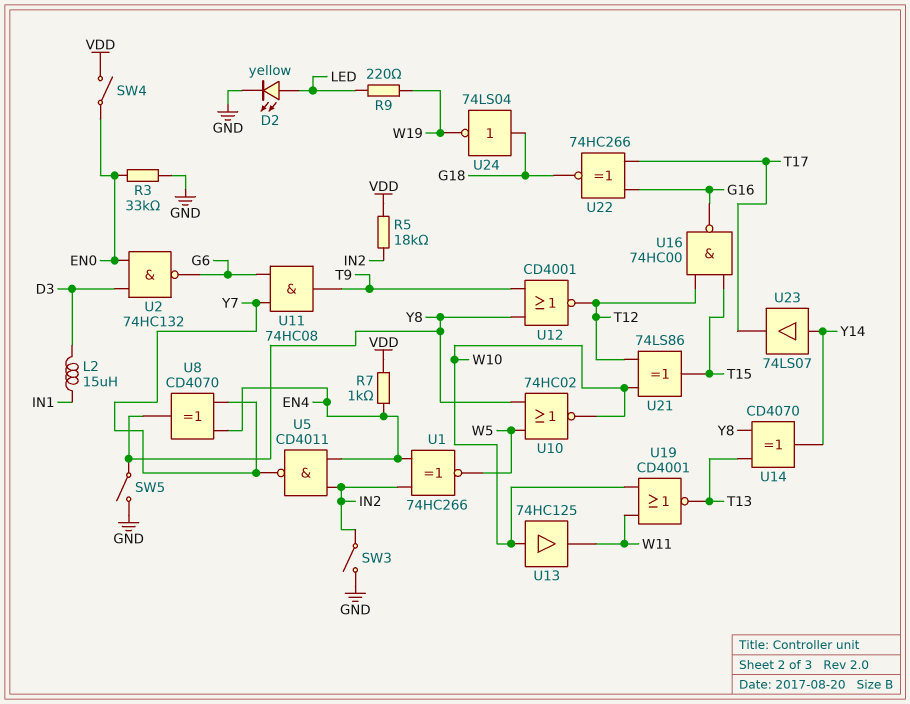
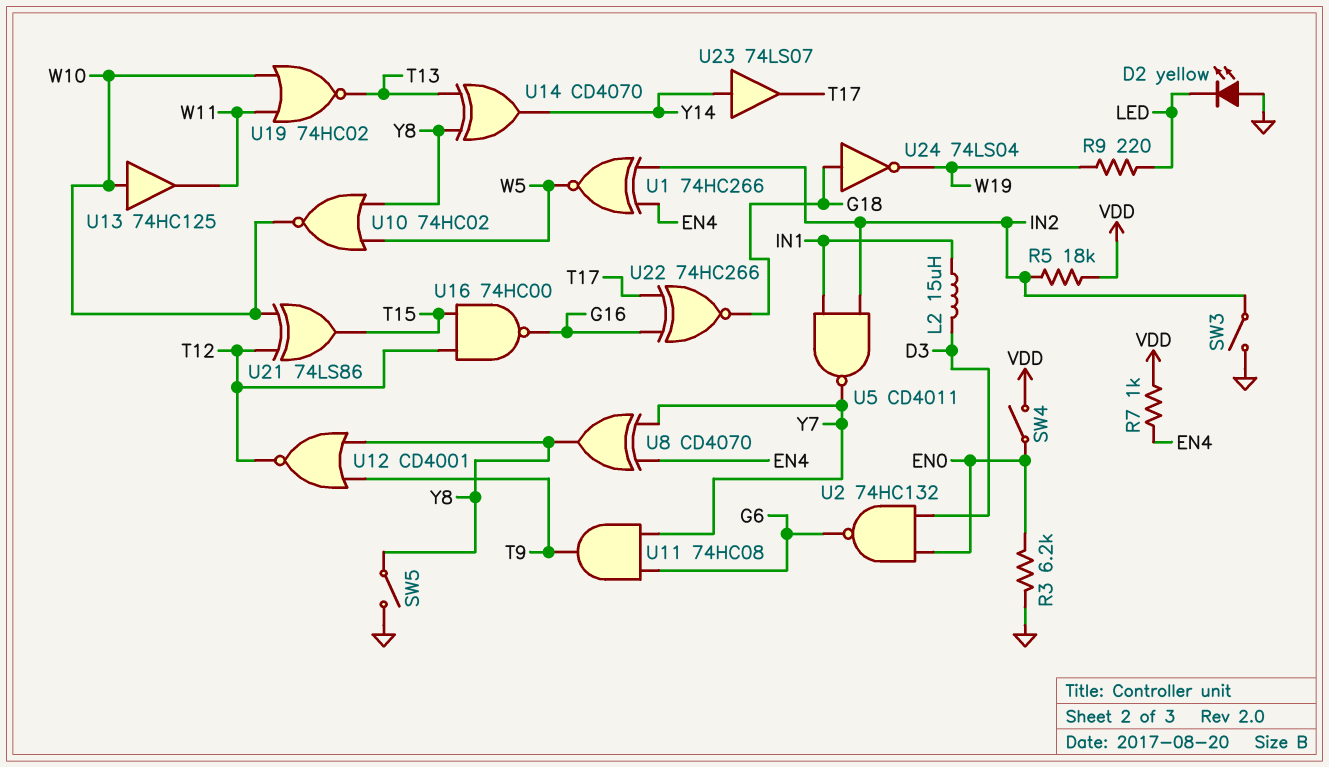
D2: LED yellow (A LED, K GND) -> LED yellow (A GND, K LED)
R3: 33k (EN0, GND) -> 6.2k (EN0, GND)
U5: NAND CD4011 (in EN4, in IN2, out Y7) -> NAND CD4011 (in IN1, in IN2, out Y7)
U19: NOR CD4001 (in W10, in W11, out T13) -> NOR 74HC02 (in W10, in W11, out T13)

